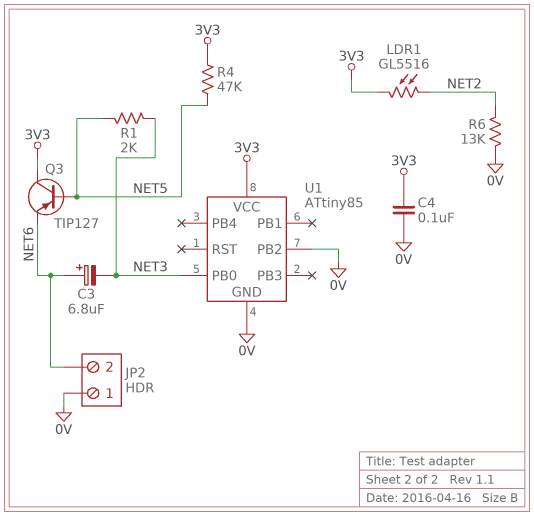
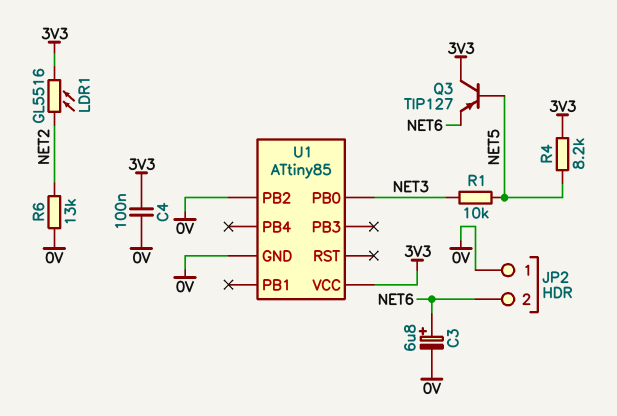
C3: 6.8uF (plus NET6, minus NET3) -> 6.8uF (plus NET6, minus 0V)
R1: 2k (NET3, NET5) -> 10k (NET3, NET5)
R4: 47k (3V3, NET5) -> 8.2k (3V3, NET5)

